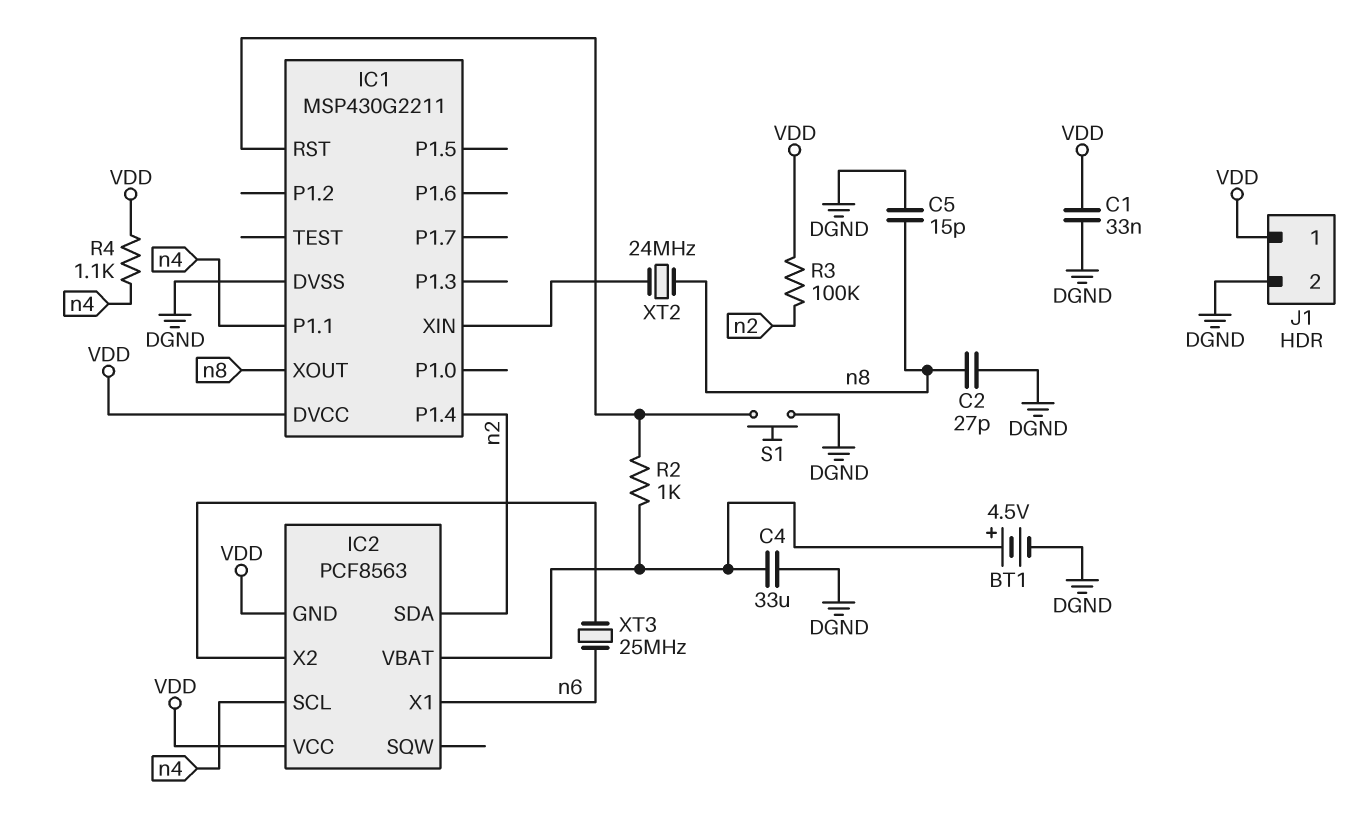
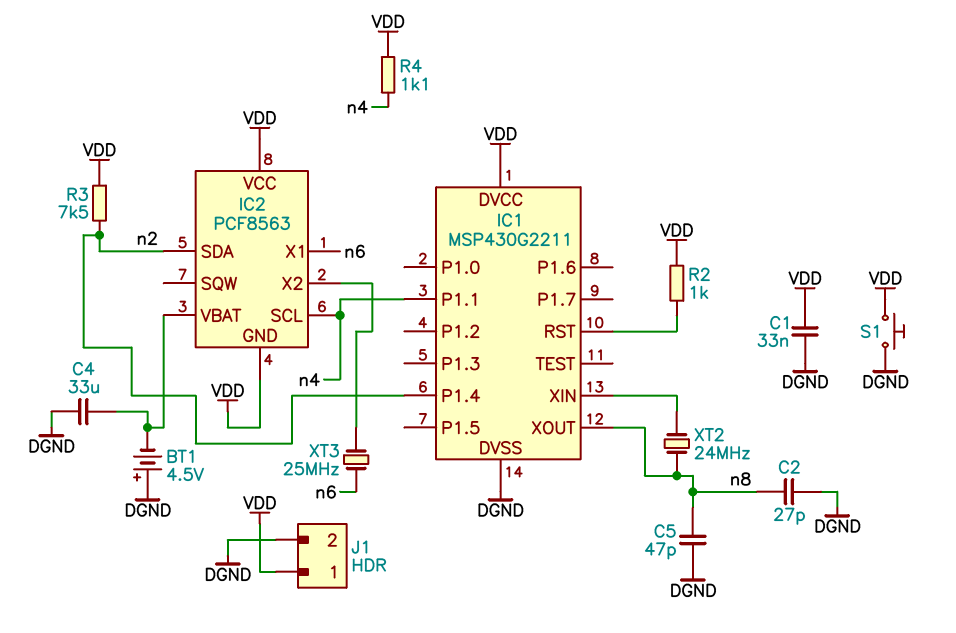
BT1: 4.5V (plus IC2/VBAT, minus DGND) -> 4.5V (plus DGND, minus IC2/VBAT)
C5: 15pF (DGND, n8) -> 47pF (DGND, n8)
R2: 1k (IC1/RST, IC2/VBAT) -> 1k (IC1/RST, VDD)
R3: 100k (VDD, n2) -> 7.5k (VDD, n2)
S1: button (DGND, IC1/RST) -> button (DGND, VDD)

